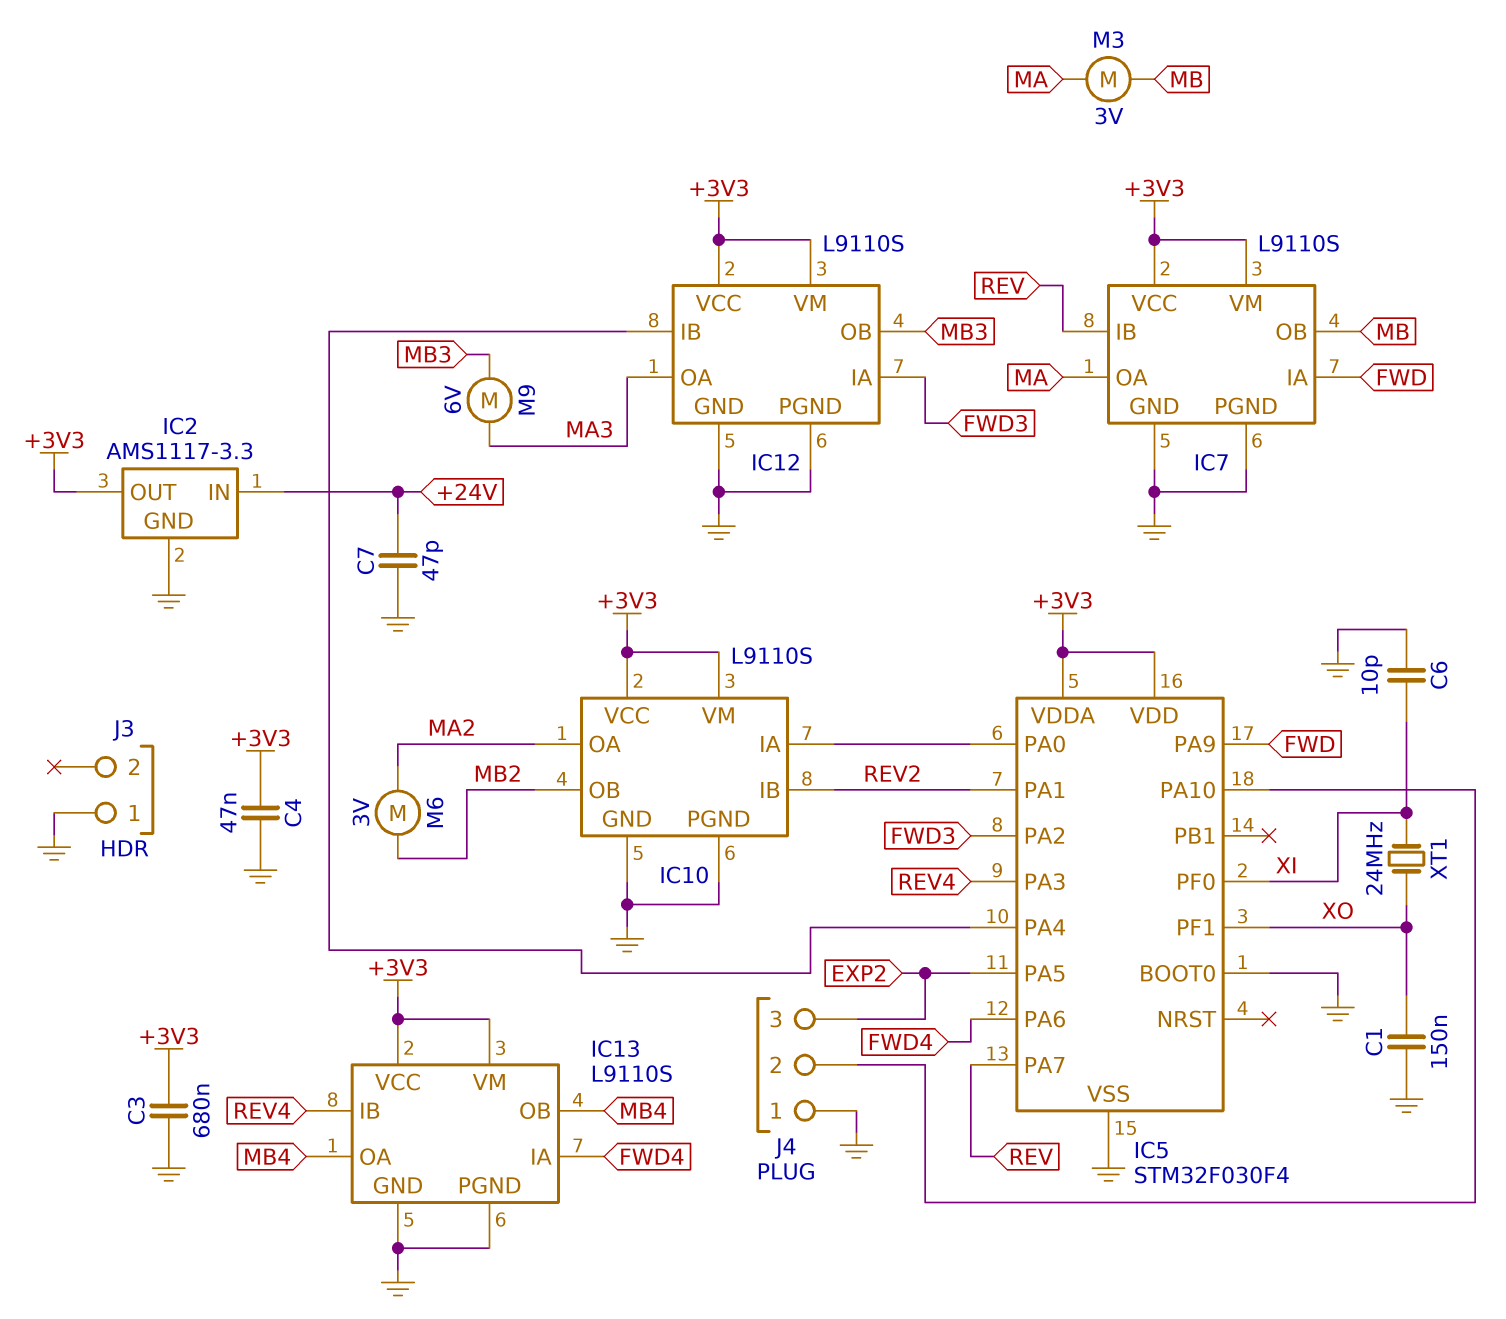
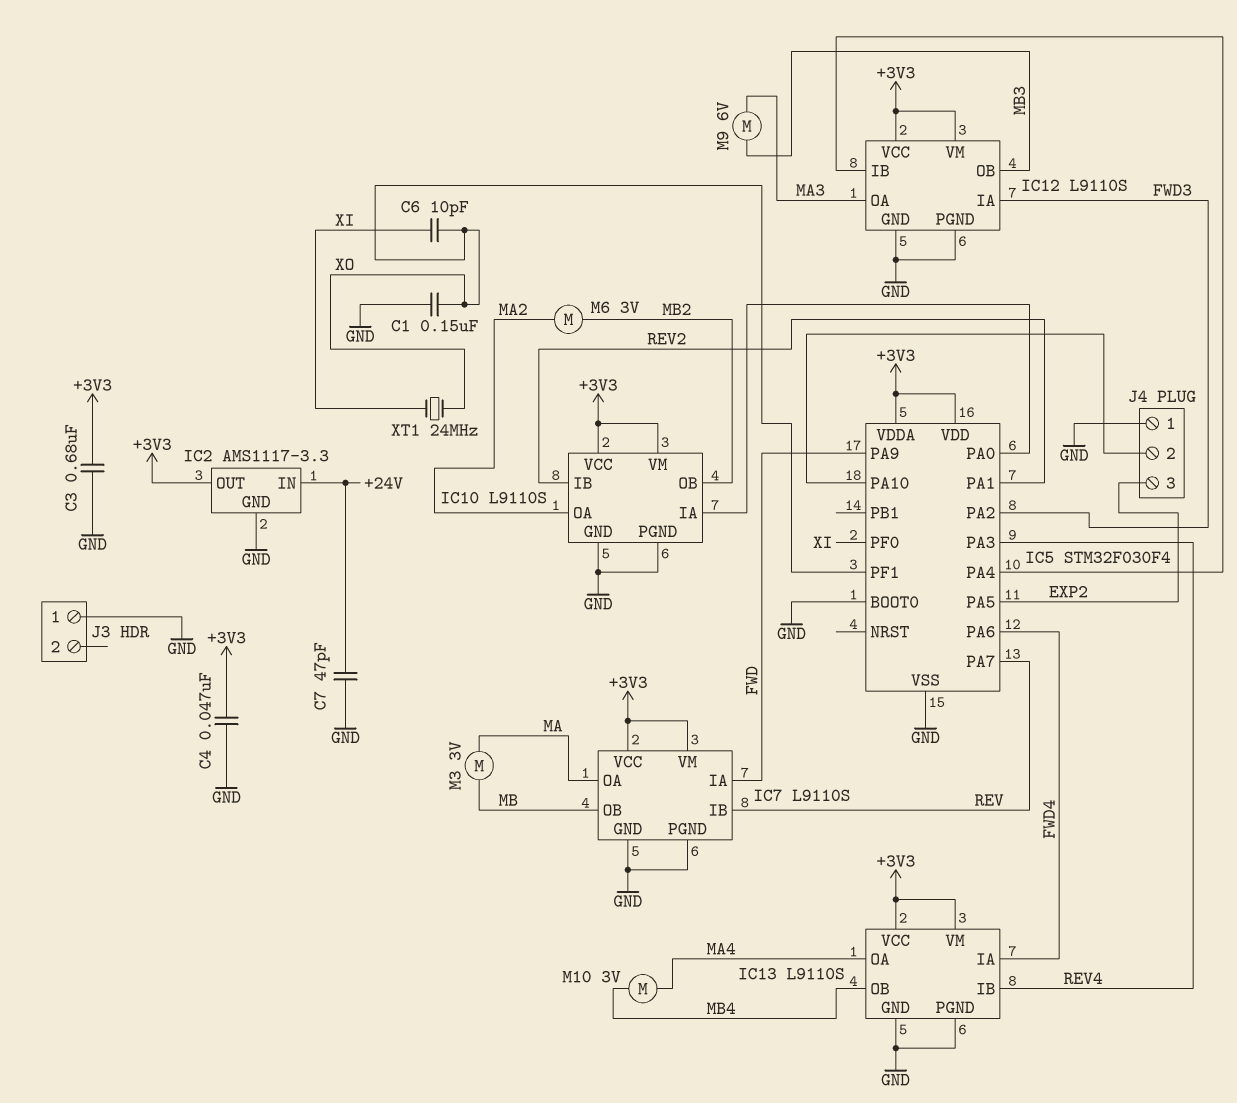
C6: 10pF (GND, XI) -> 10pF (XI, XO)
IC13 pin OA: MB4 -> MA4
M10: none -> motor 3V (MA4, MB4)

